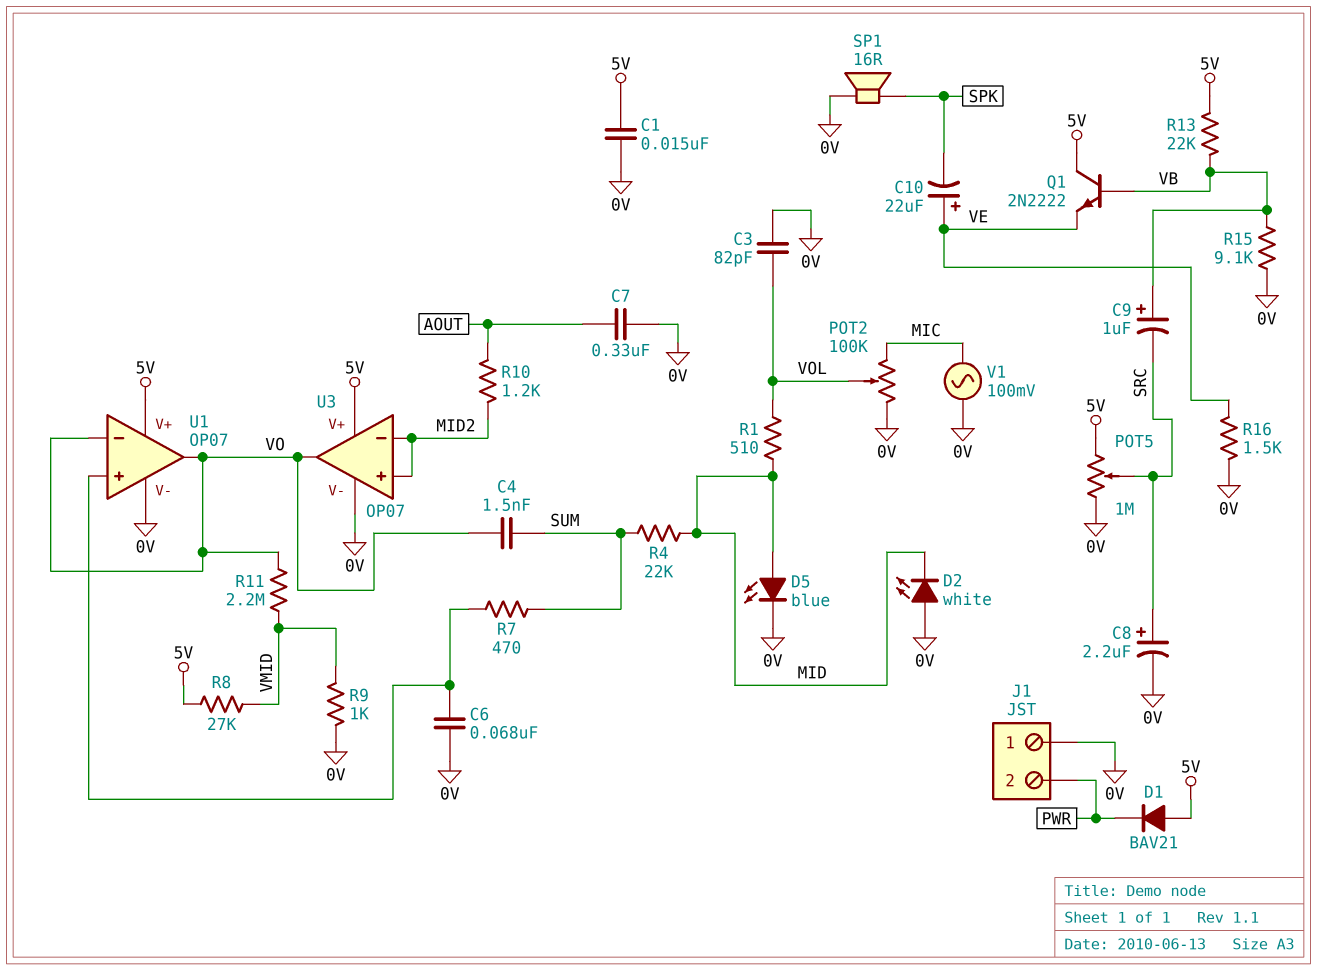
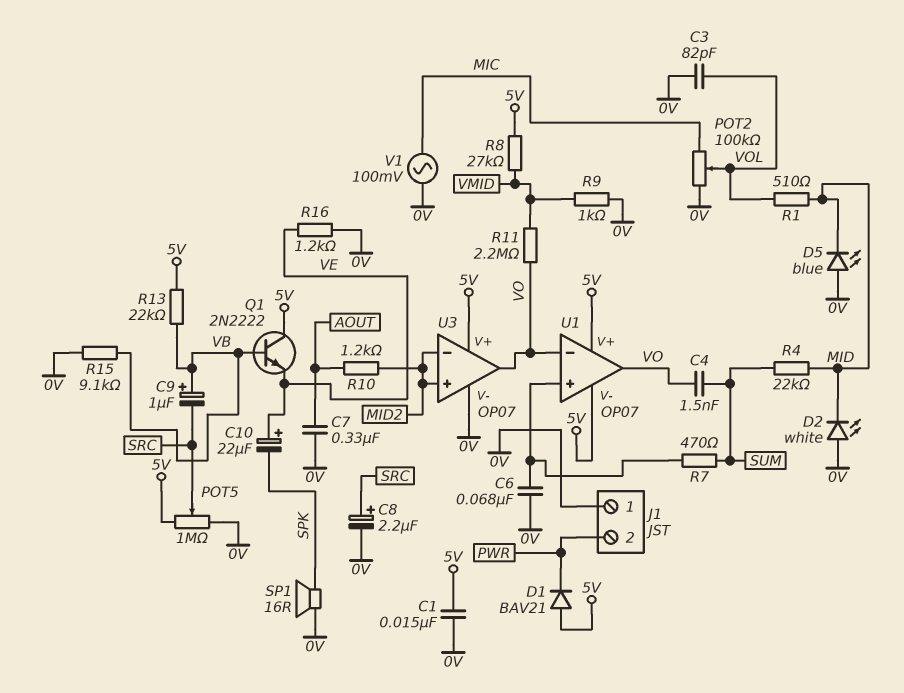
D5: LED blue (A MID, K 0V) -> LED blue (A 0V, K MID)
R16: 1.5k (0V, VE) -> 1.2k (0V, VE)
U1 pin V-: 0V -> 5V

